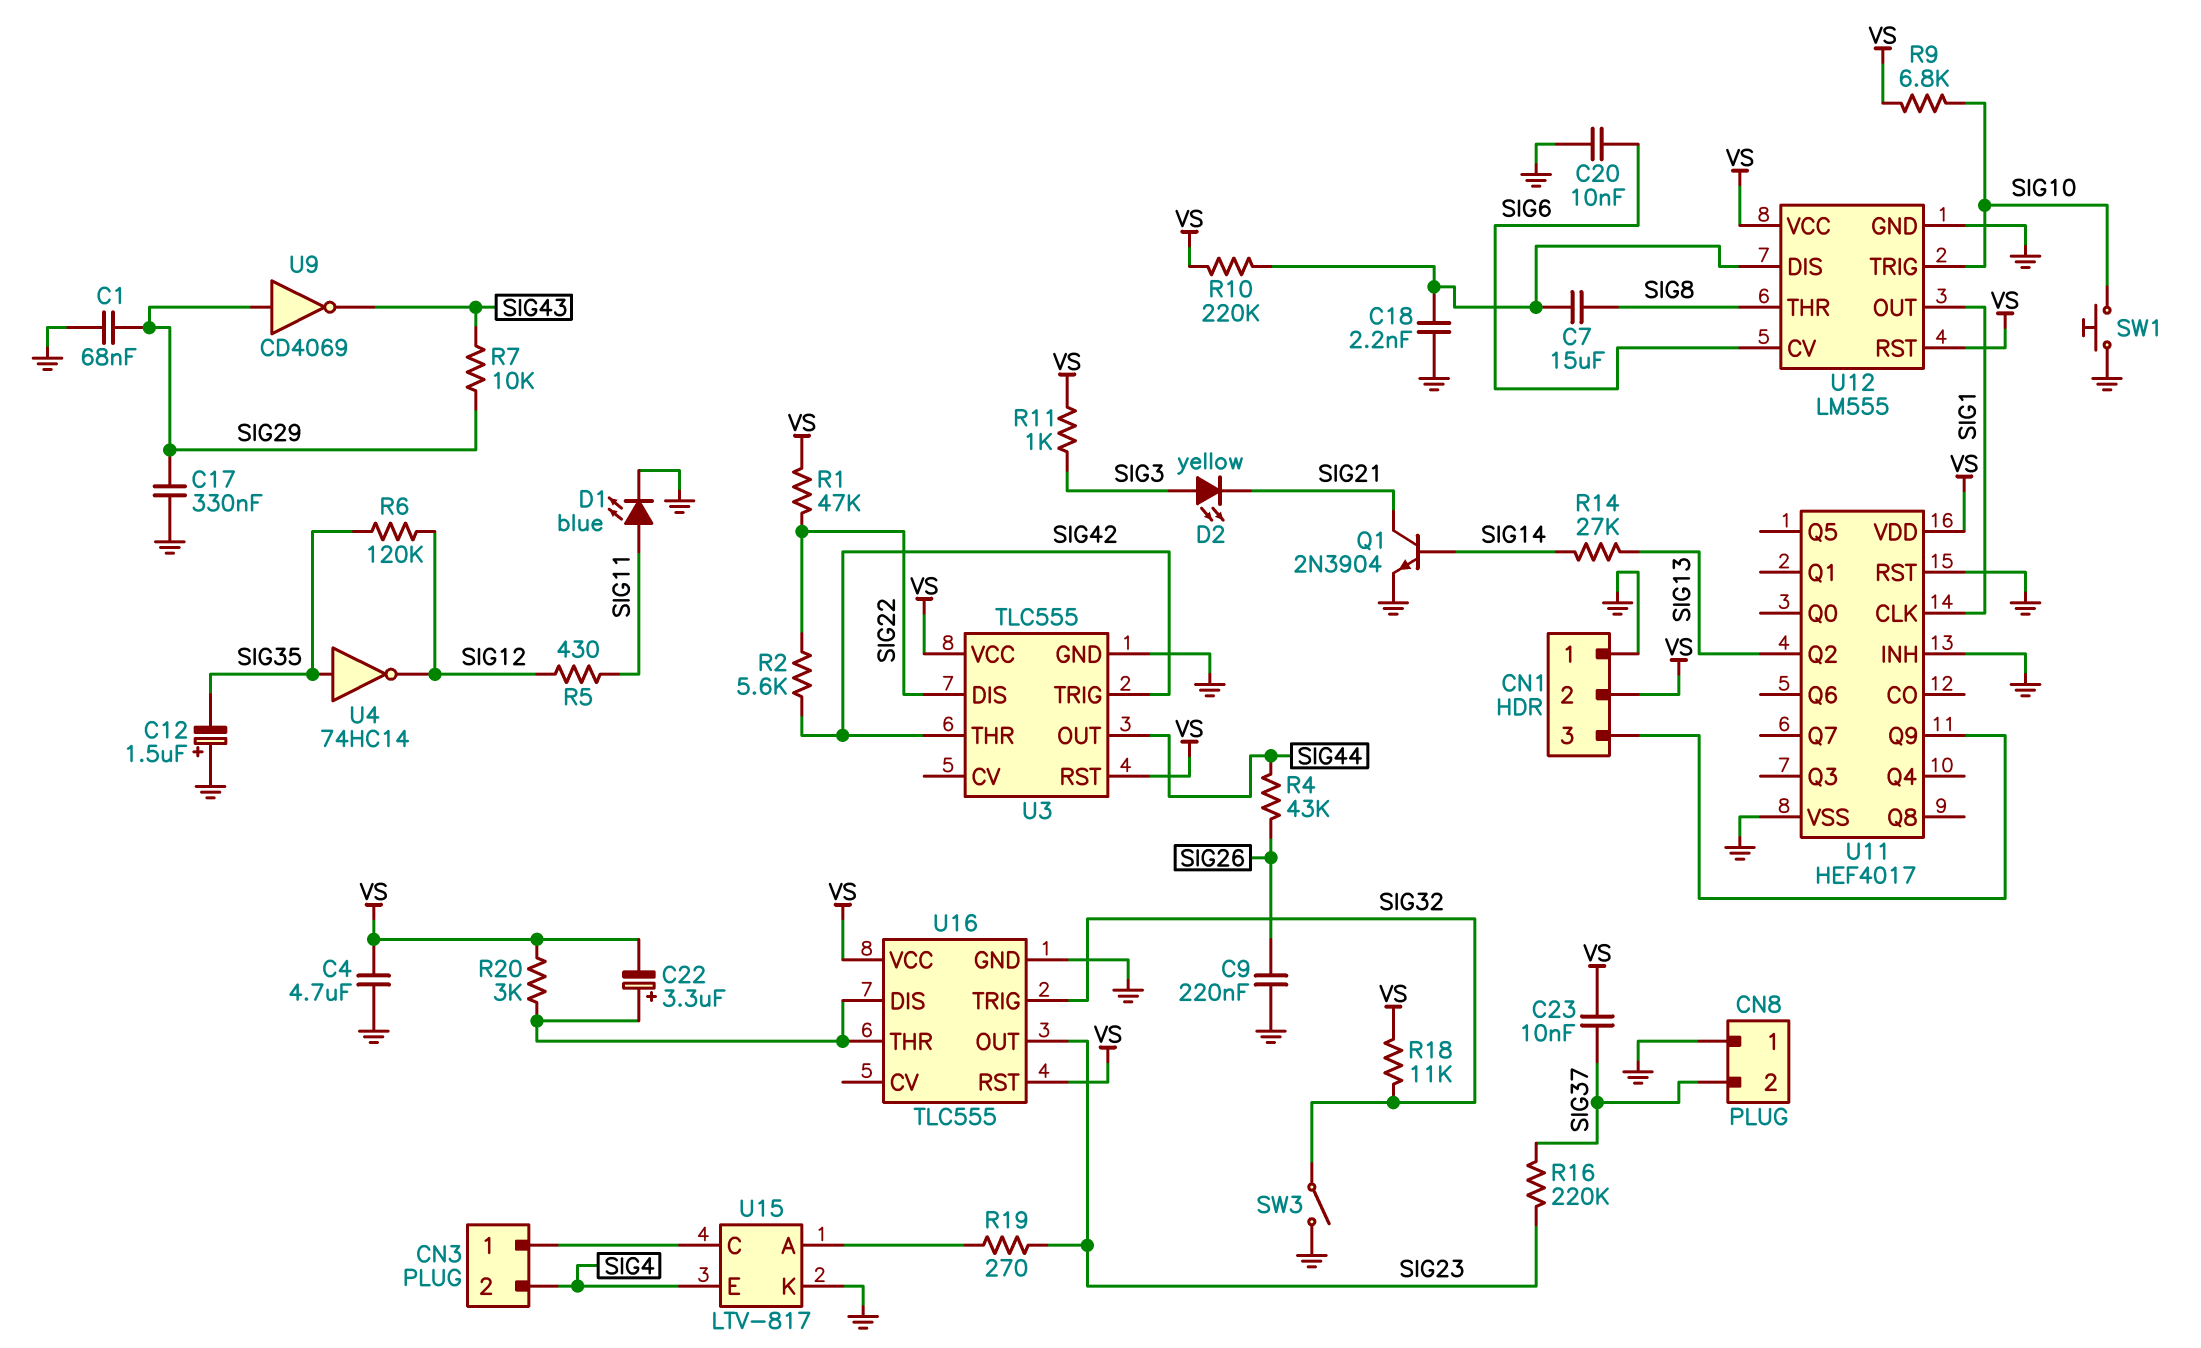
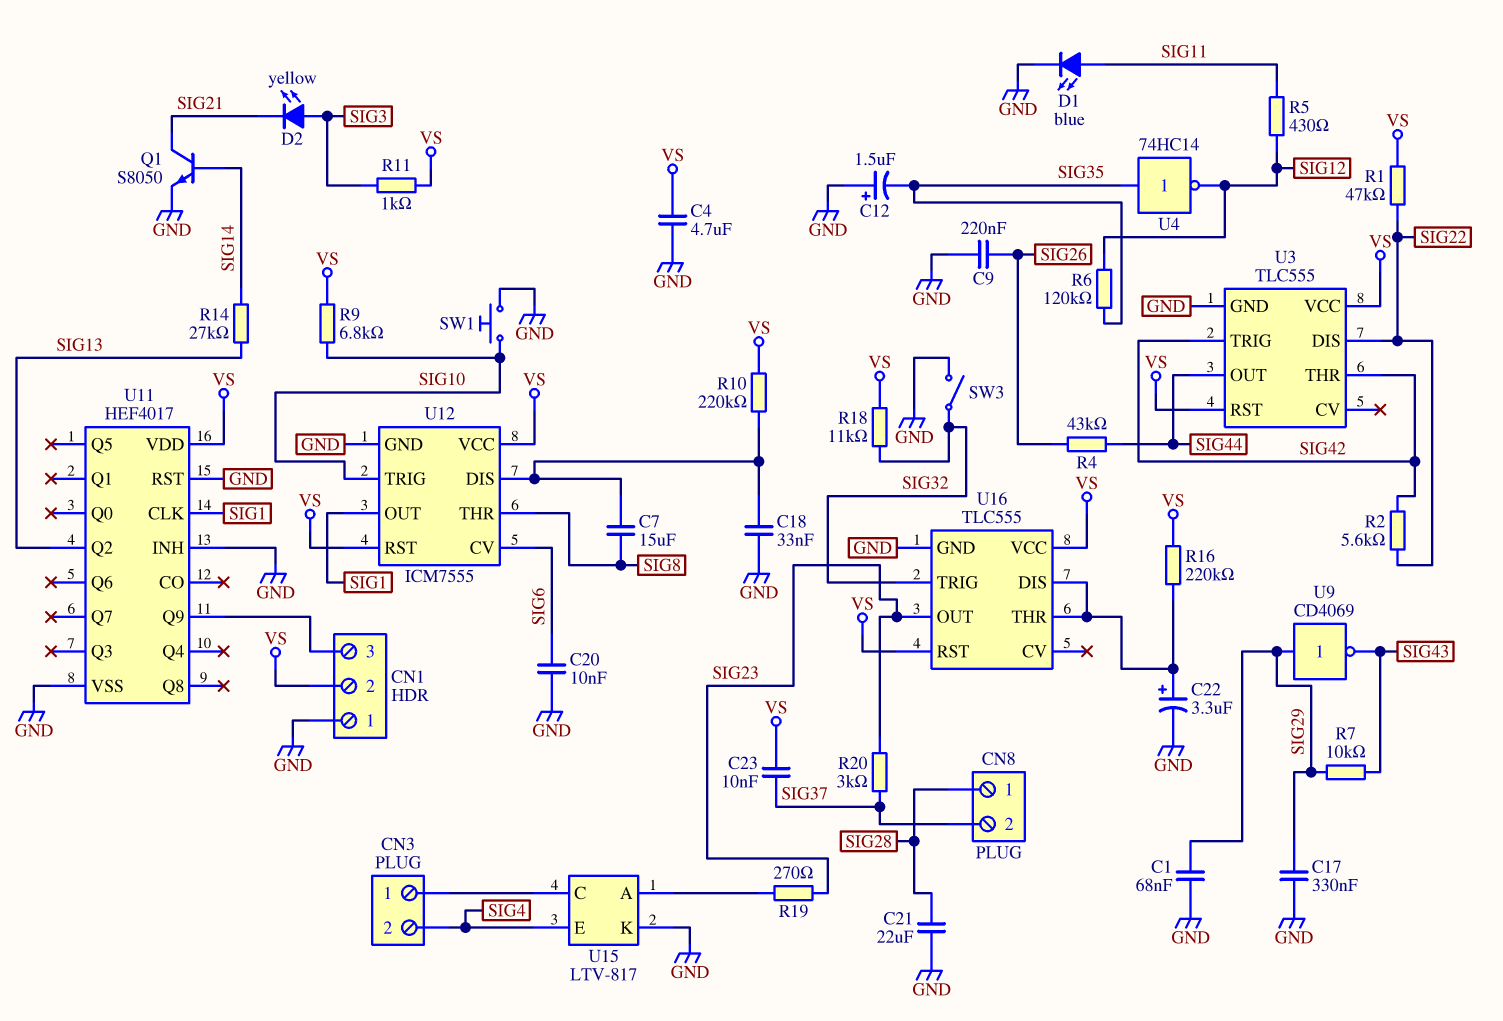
C18: 2.2nF (GND, U12/DIS) -> 33nF (GND, U12/DIS)
C21: none -> 22uF (GND, SIG28)
C22: 3.3uF (plus U16/DIS, minus VS) -> 3.3uF (plus U16/DIS, minus GND)
CN8 pin 1: GND -> SIG28
Q1: NPN 2N3904 (B SIG14, C SIG21, E GND) -> NPN S8050 (B SIG14, C SIG21, E GND)
R16: 220k (SIG23, SIG37) -> 220k (U16/DIS, VS)
R20: 3k (U16/DIS, VS) -> 3k (SIG23, SIG37)
U12: LM555 -> ICM7555

